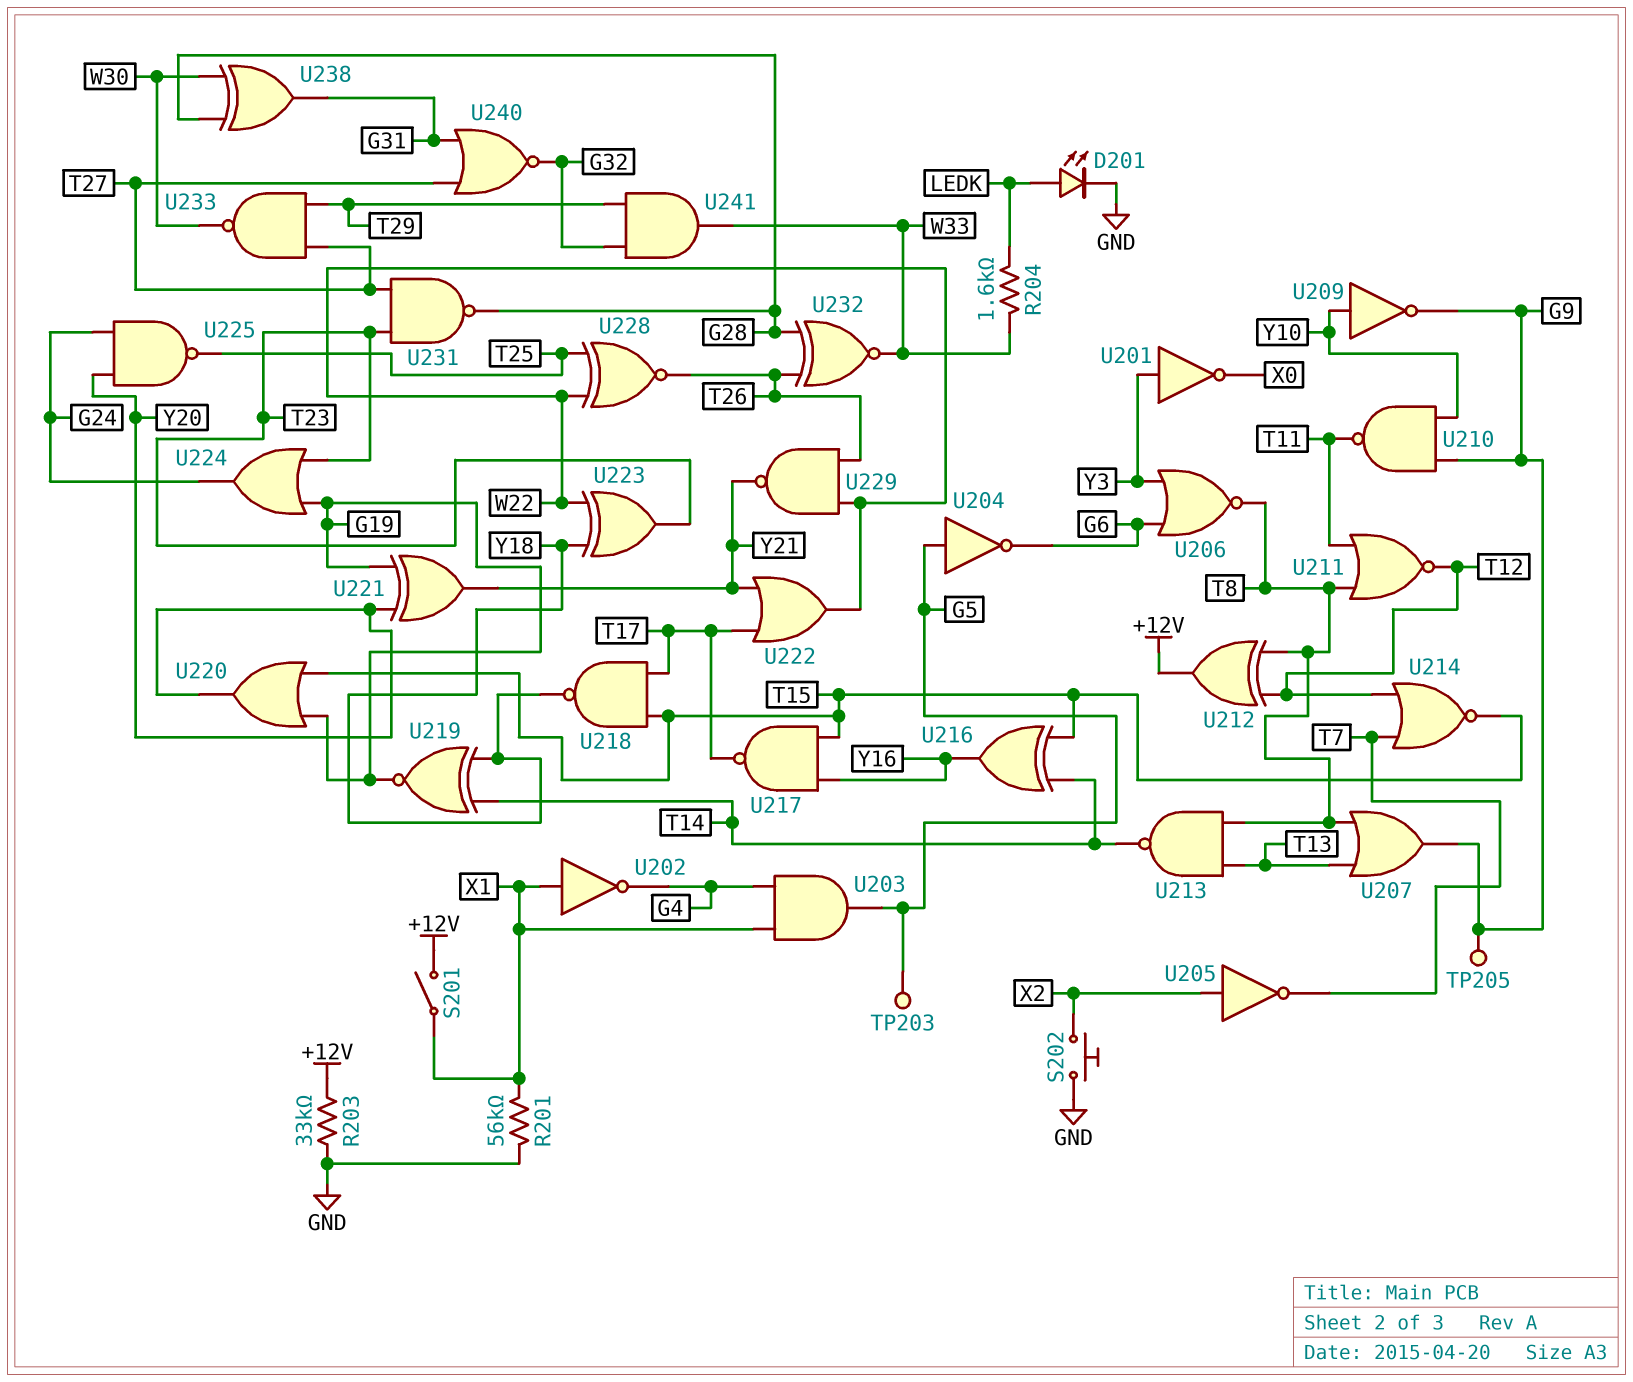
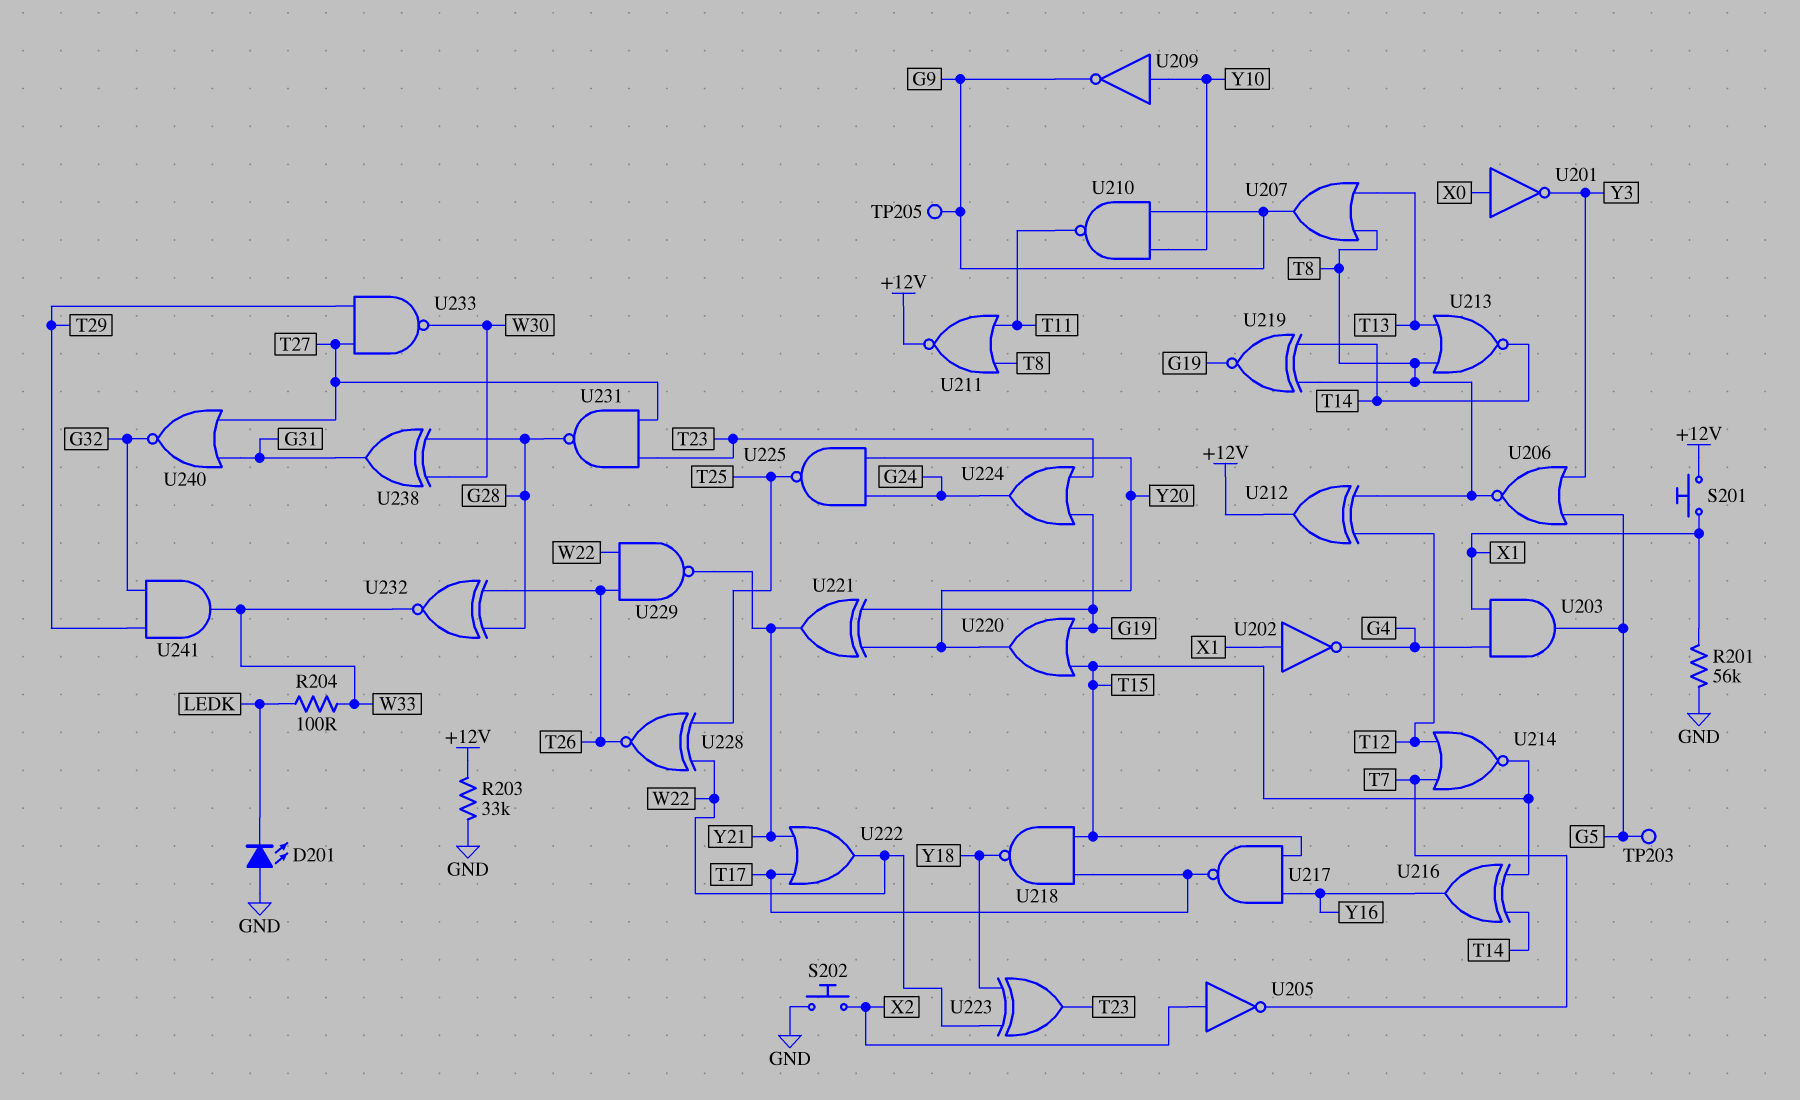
D201: LED (A LEDK, K GND) -> LED (A GND, K LEDK)
R204: 1.6k (LEDK, W33) -> 100 (LEDK, W33)
S201: switch (+12V, X1) -> button (+12V, X1)
U201: NOT (in Y3, out X0) -> NOT (in X0, out Y3)
U204: NOT (in G5, out G6) -> none
U206: NOR (in G6, in Y3, out T8) -> NOR (in G5, in Y3, out T8)
U211: NOR (in T8, in T11, out T12) -> NOR (in T8, in T11, out +12V)
U213: NAND (in T8, in T13, out T14) -> NOR (in T8, in T13, out T14)
U219: XNOR (in T14, in Y18, out G19) -> XNOR (in T8, in T14, out G19)

